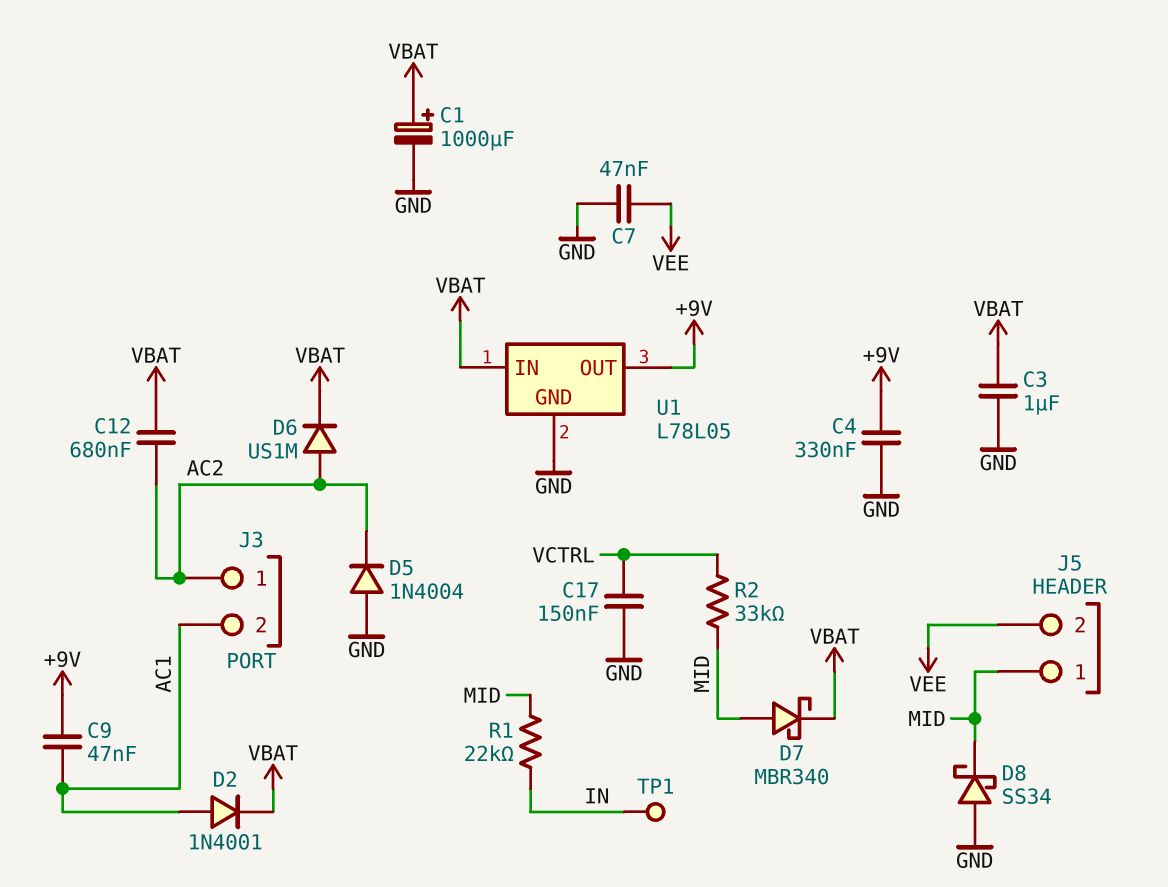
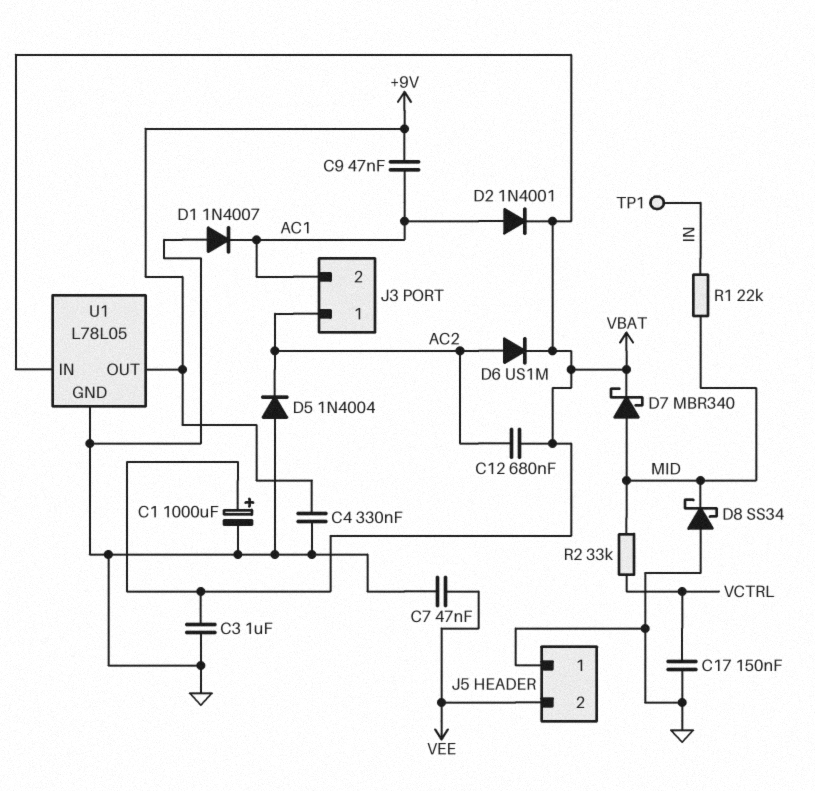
D1: none -> diode 1N4007 (A GND, K AC1)
J5 pin 1: MID -> GND

